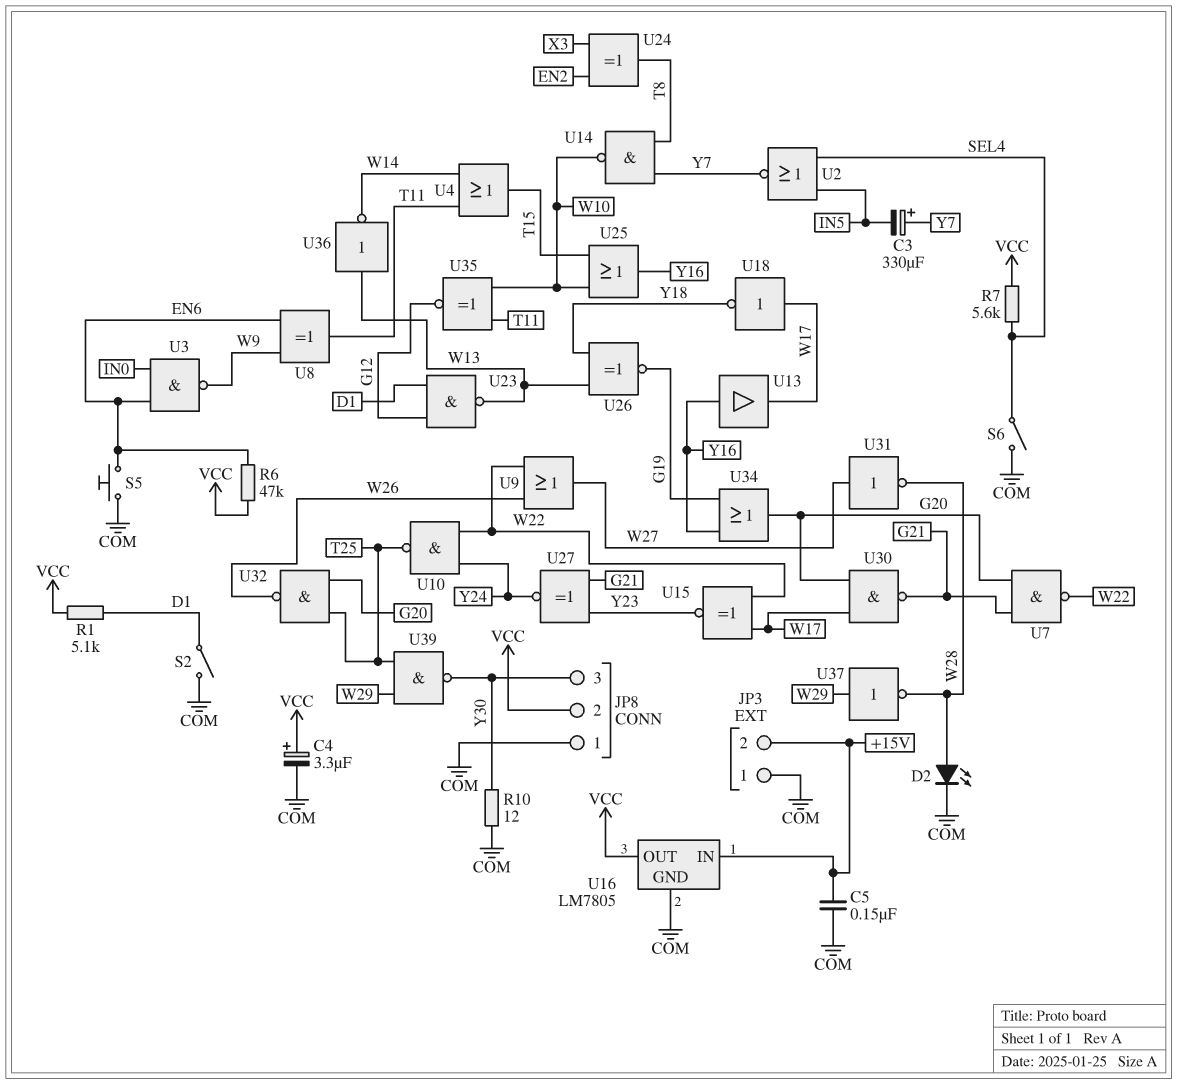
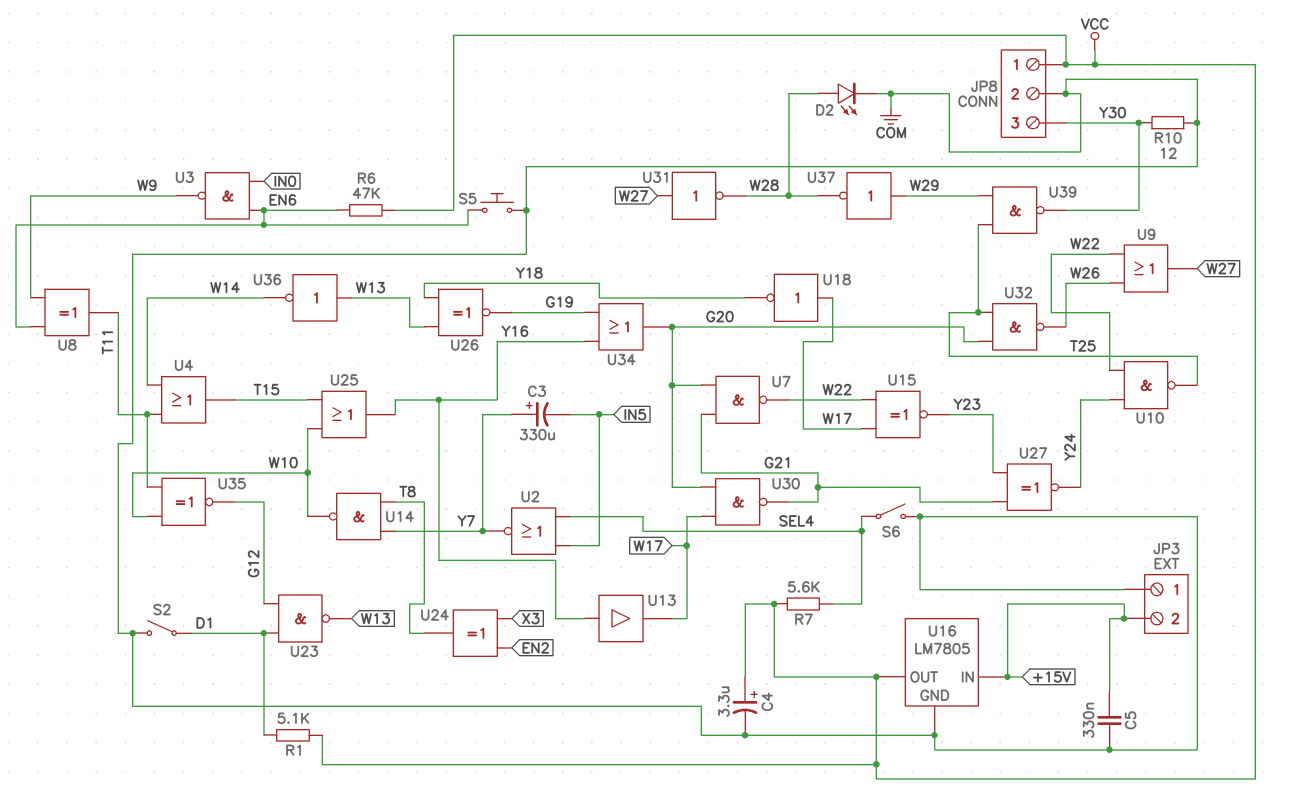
C5: 150nF (+15V, COM) -> 330nF (+15V, COM)
JP8 pin 1: COM -> VCC
JP8 pin 2: VCC -> COM

